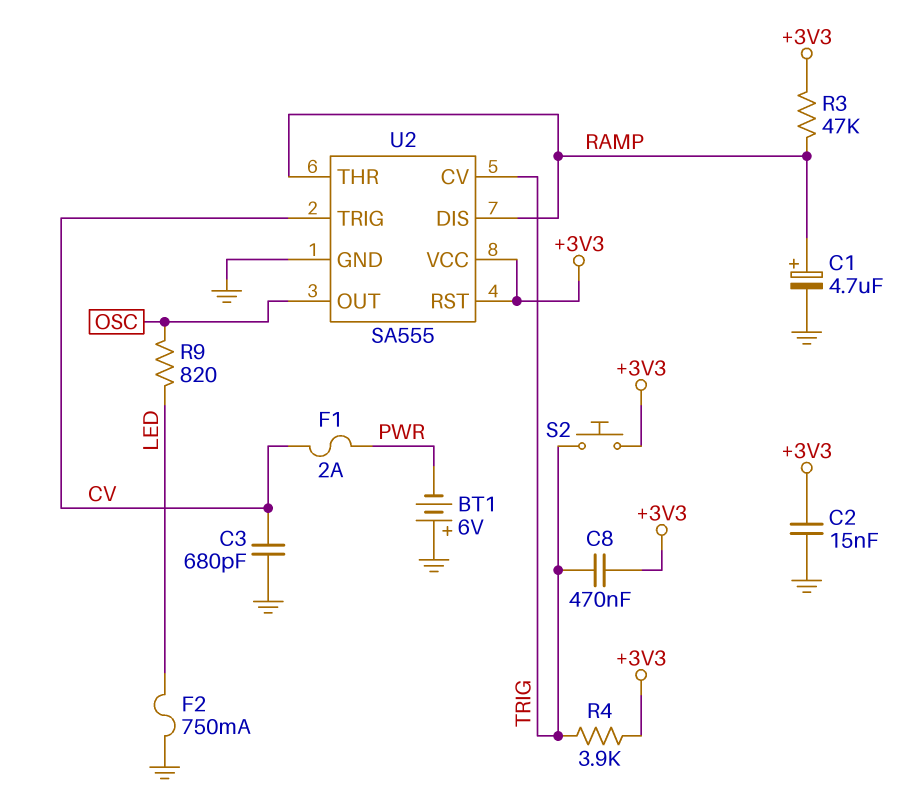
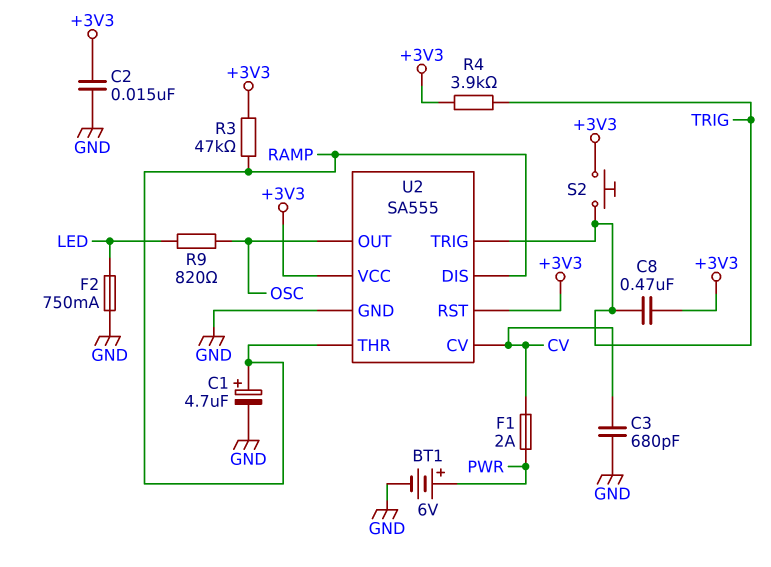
BT1: 6V (plus GND, minus PWR) -> 6V (plus PWR, minus GND)
U2 pin CV: TRIG -> CV
U2 pin TRIG: CV -> TRIG

